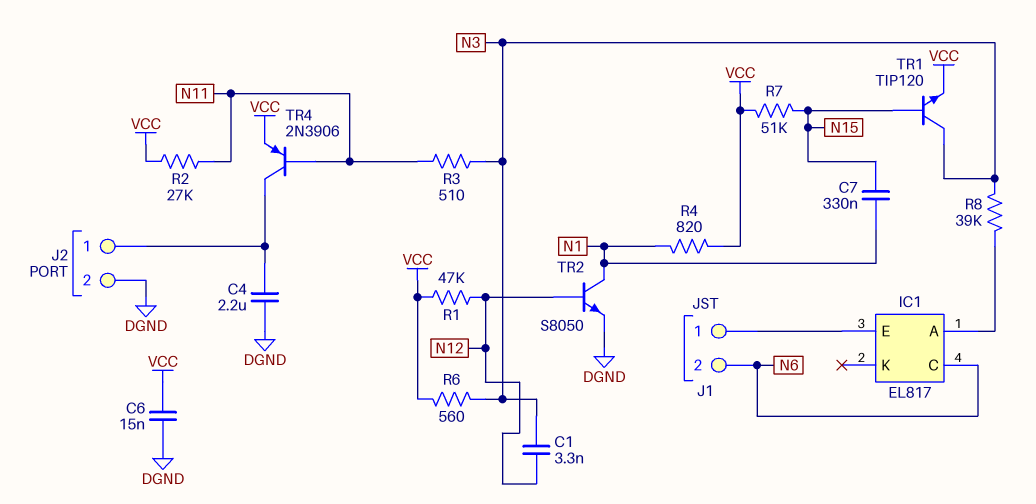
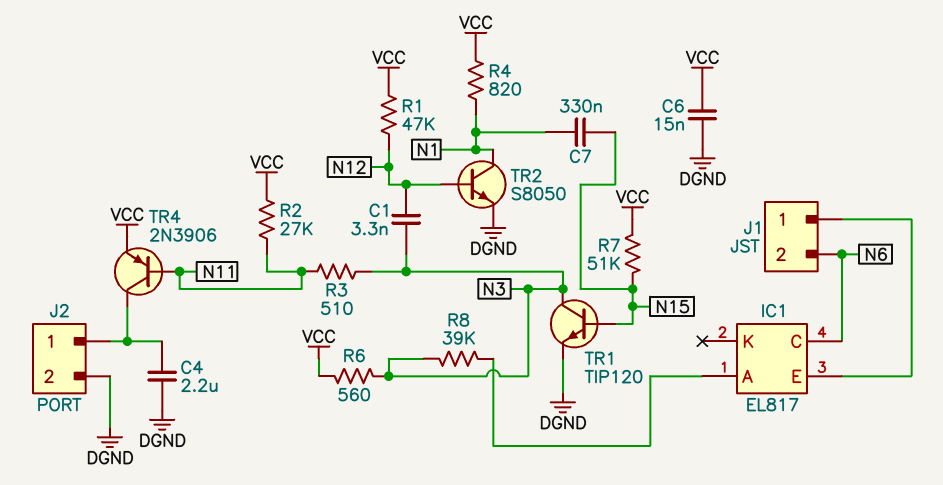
TR1: NPN TIP120 (B N15, C N3, E VCC) -> NPN TIP120 (B N15, C N3, E DGND)

